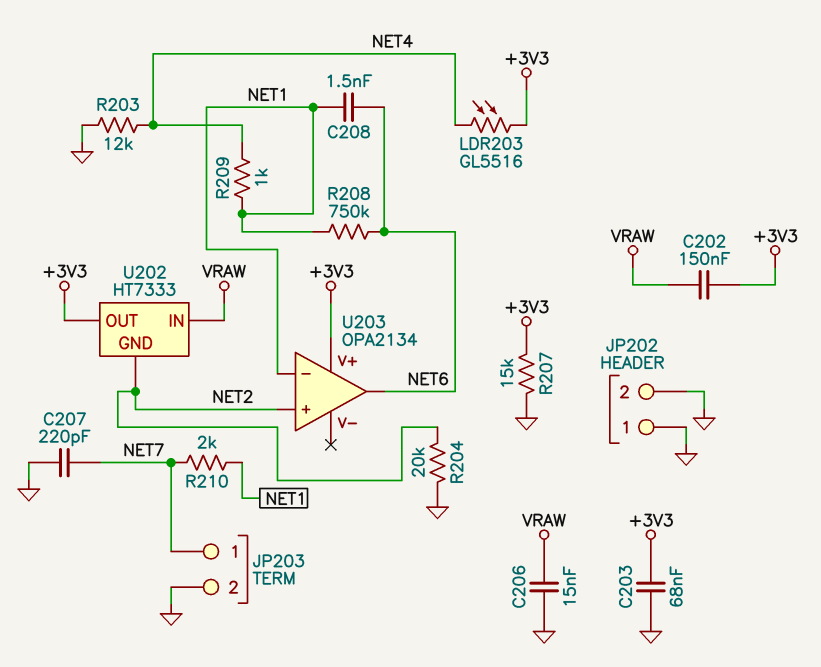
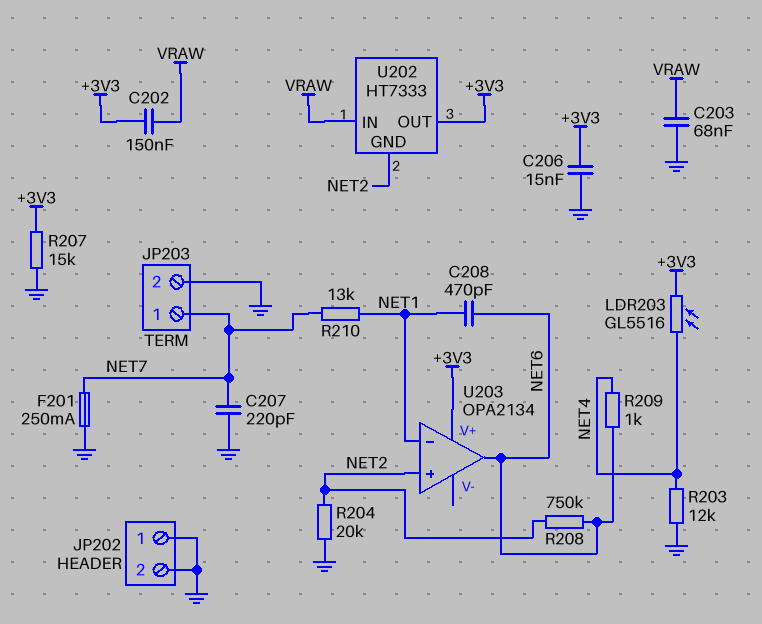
C203: 68nF (+3V3, GND) -> 68nF (GND, VRAW)
C206: 15nF (GND, VRAW) -> 15nF (+3V3, GND)
C208: 1.5nF (NET1, NET6) -> 470pF (NET1, NET6)
F201: none -> 250mA (GND, NET7)
R208: 750k (NET1, NET6) -> 750k (NET2, NET6)
R209: 1k (NET1, NET4) -> 1k (NET4, NET6)
R210: 2k (NET1, NET7) -> 13k (NET1, NET7)

